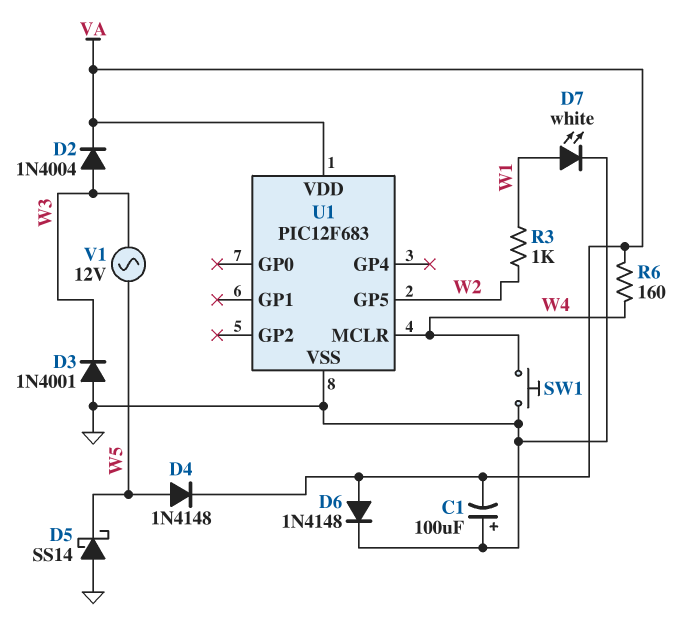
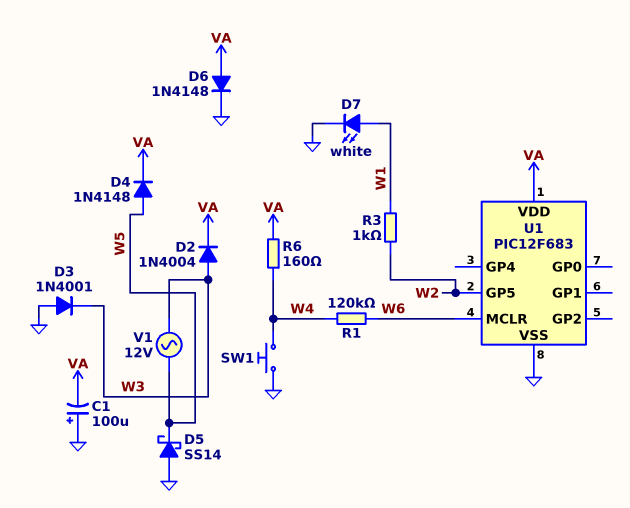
R1: none -> 120k (W4, W6)
U1 pin MCLR: W4 -> W6

